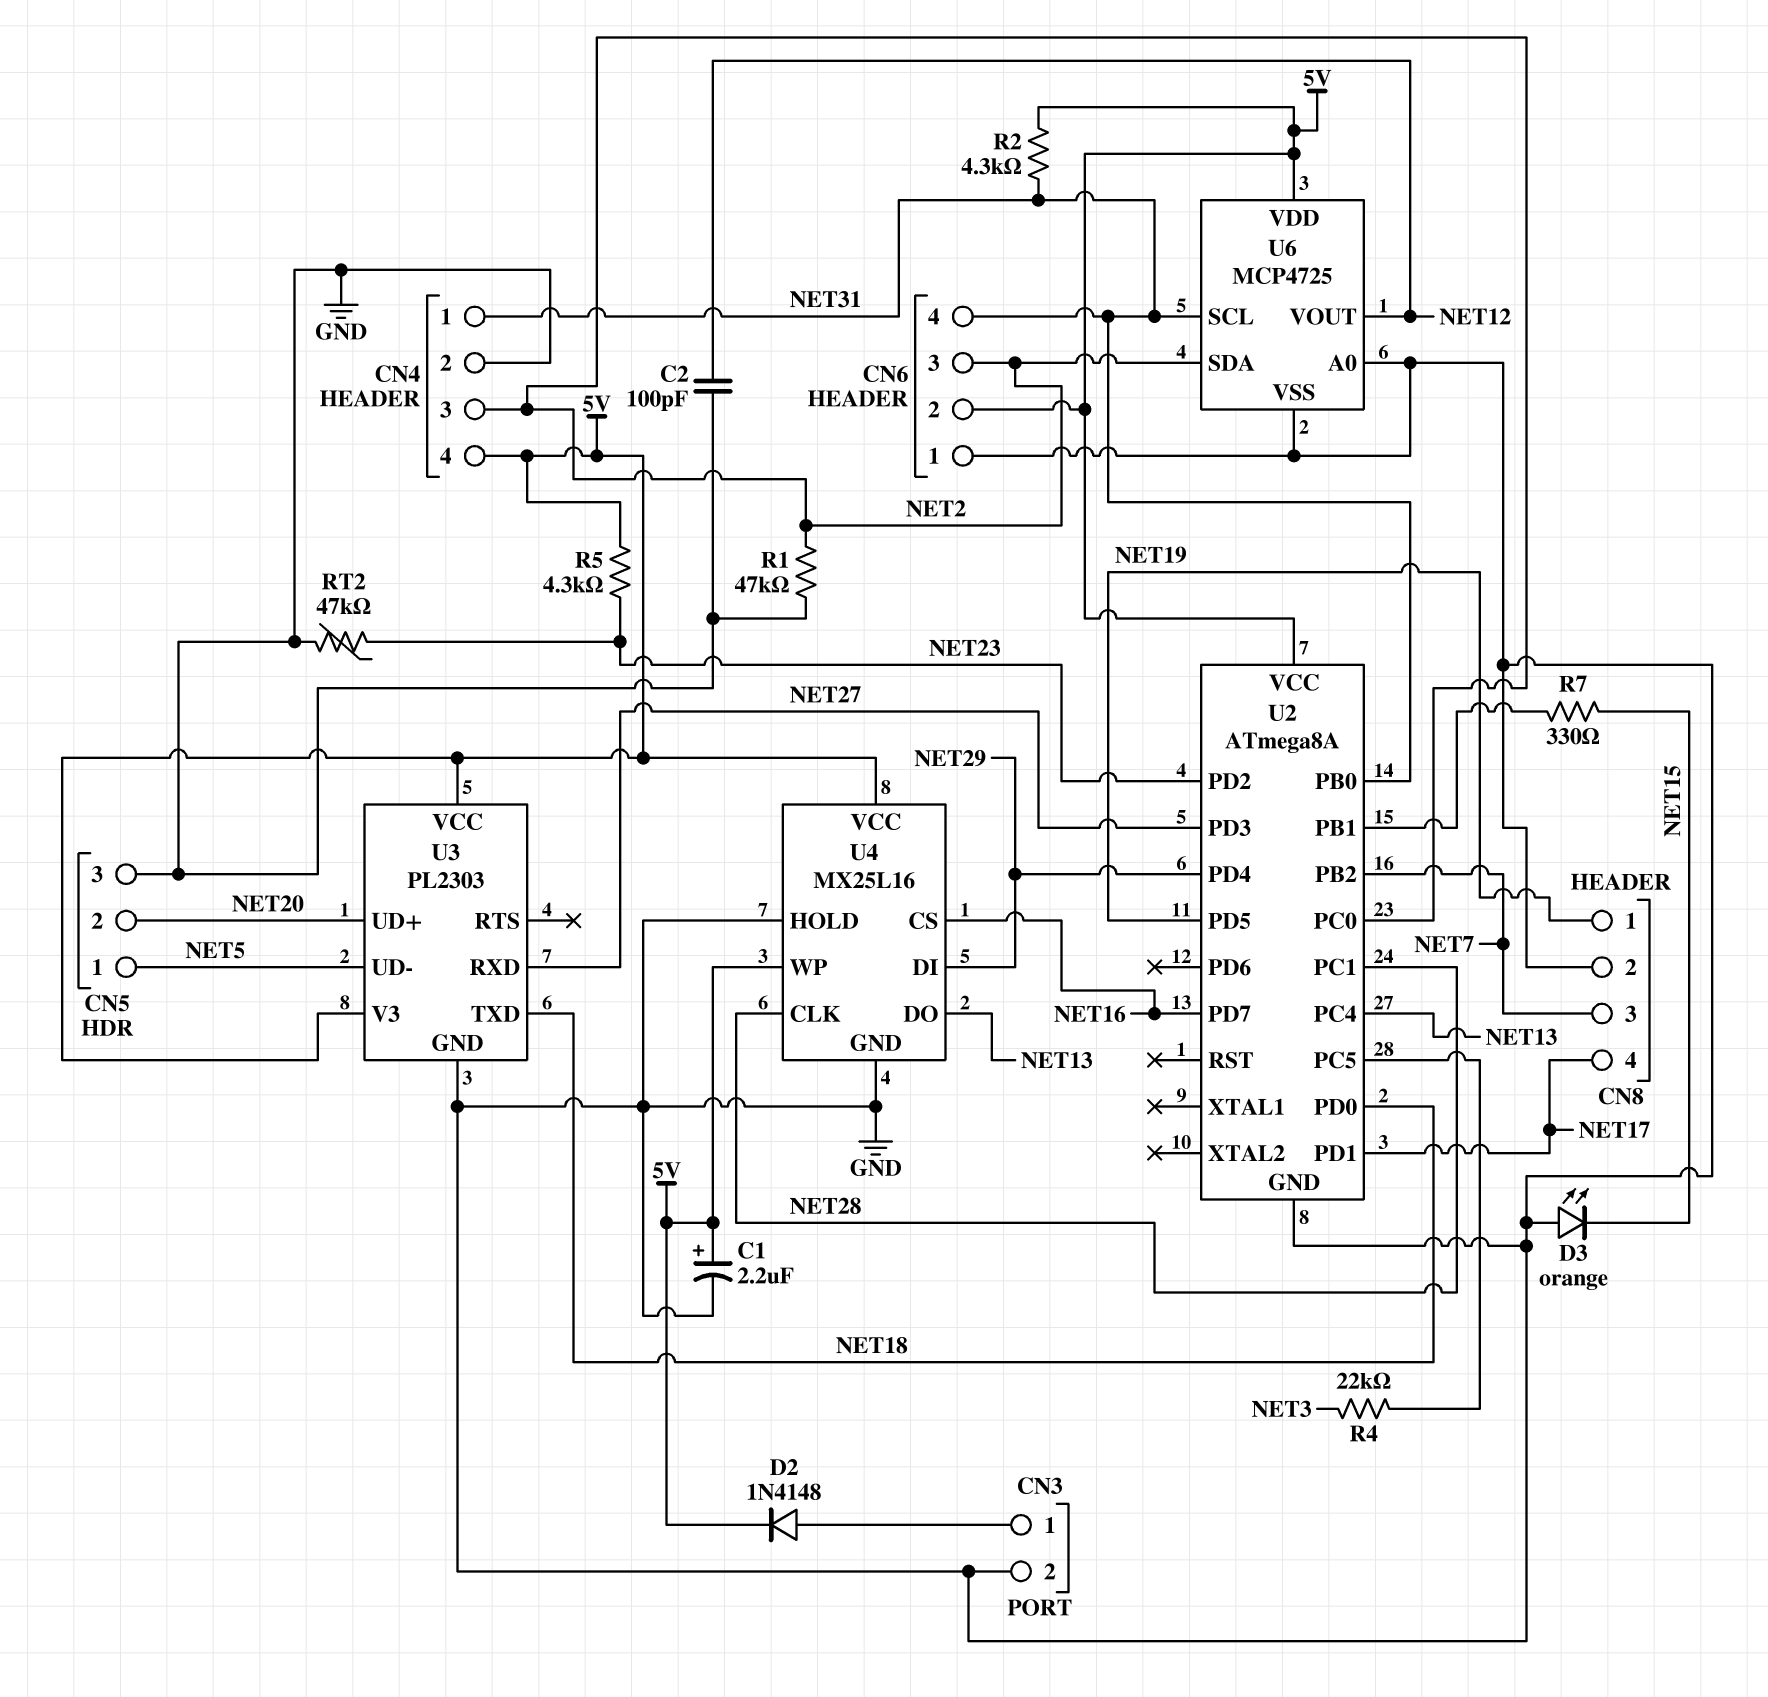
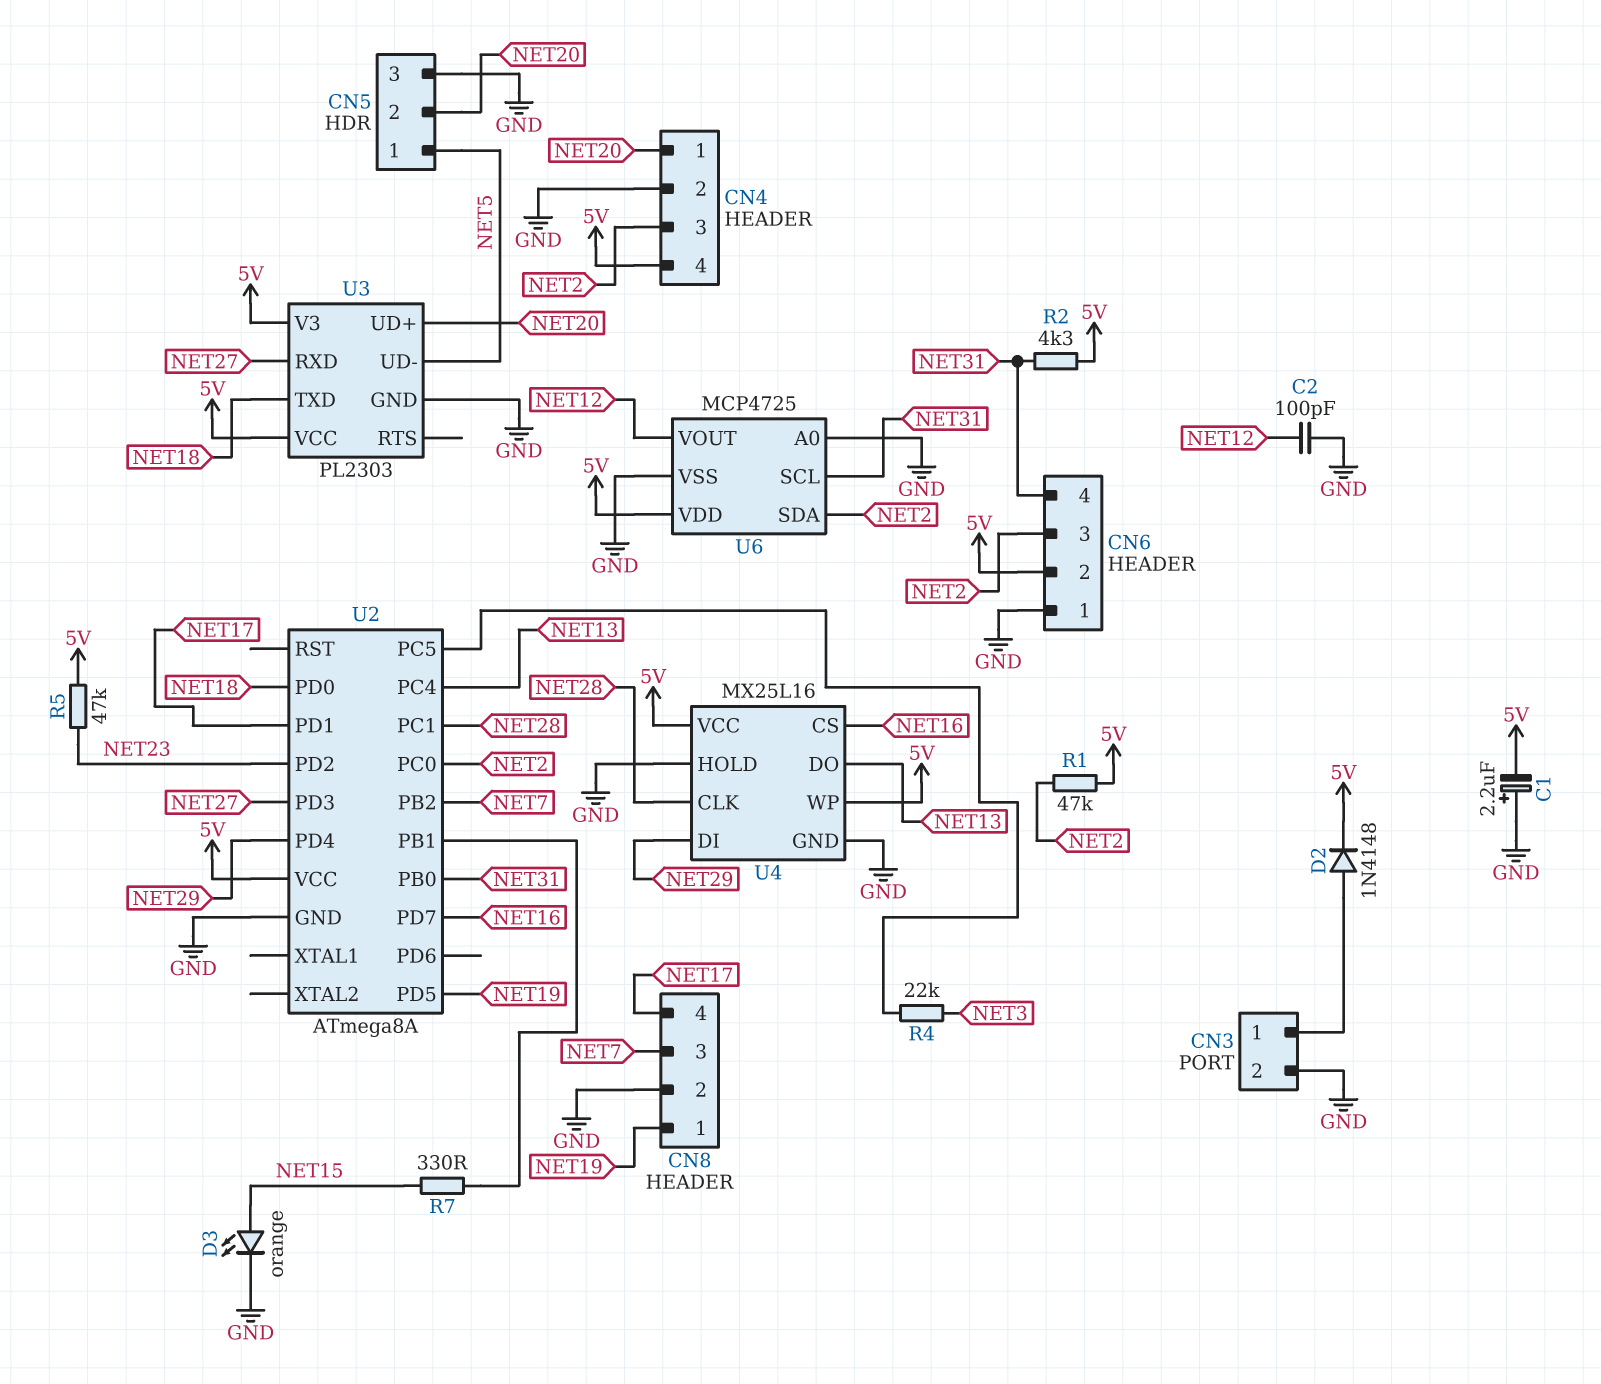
C1: 2.2uF (plus 5V, minus GND) -> 2.2uF (plus GND, minus 5V)
CN4 pin 1: NET31 -> NET20
D3: LED orange (A GND, K NET15) -> LED orange (A NET15, K GND)
R1: 47k (GND, NET2) -> 47k (5V, NET2)
R5: 4.3k (5V, NET23) -> 47k (5V, NET23)
RT2: 47k (GND, NET23) -> none

